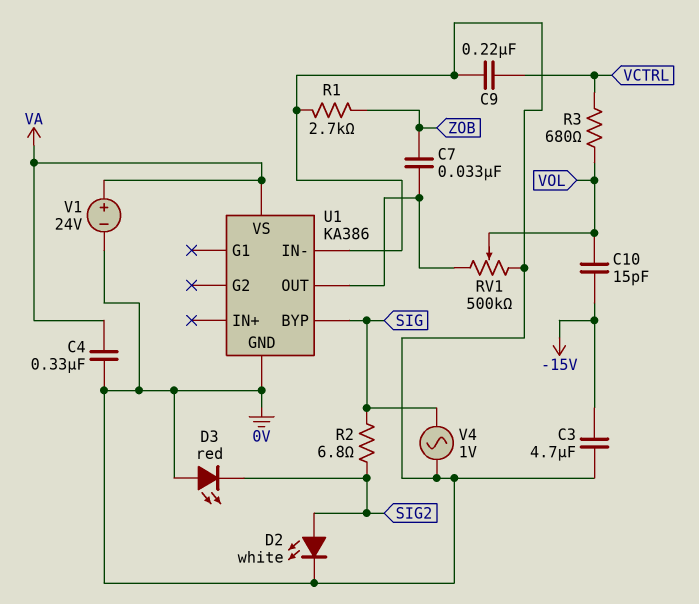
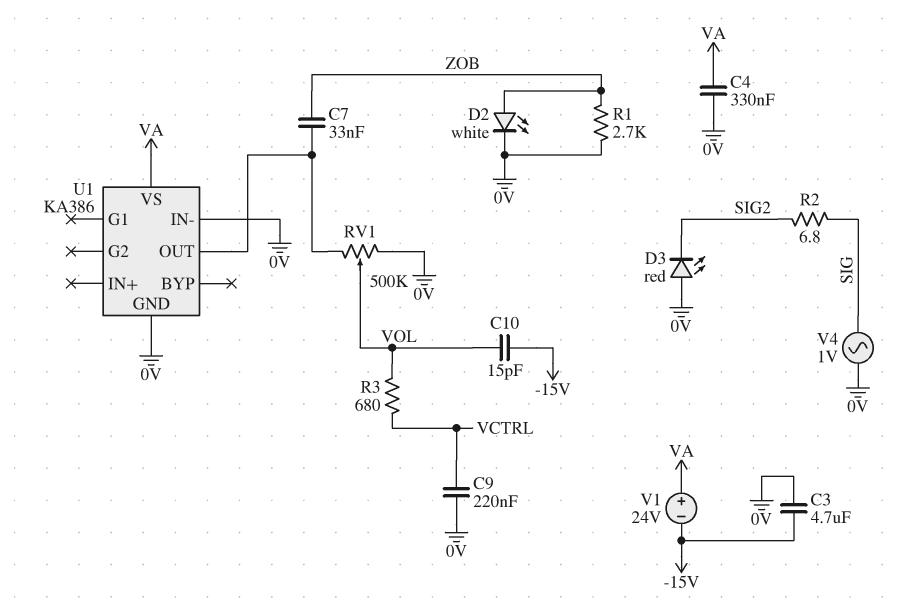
D2: LED white (A SIG2, K 0V) -> LED white (A ZOB, K 0V)
U1 pin BYP: SIG -> none
V1: 24V (plus VA, minus 0V) -> 24V (plus VA, minus -15V)

